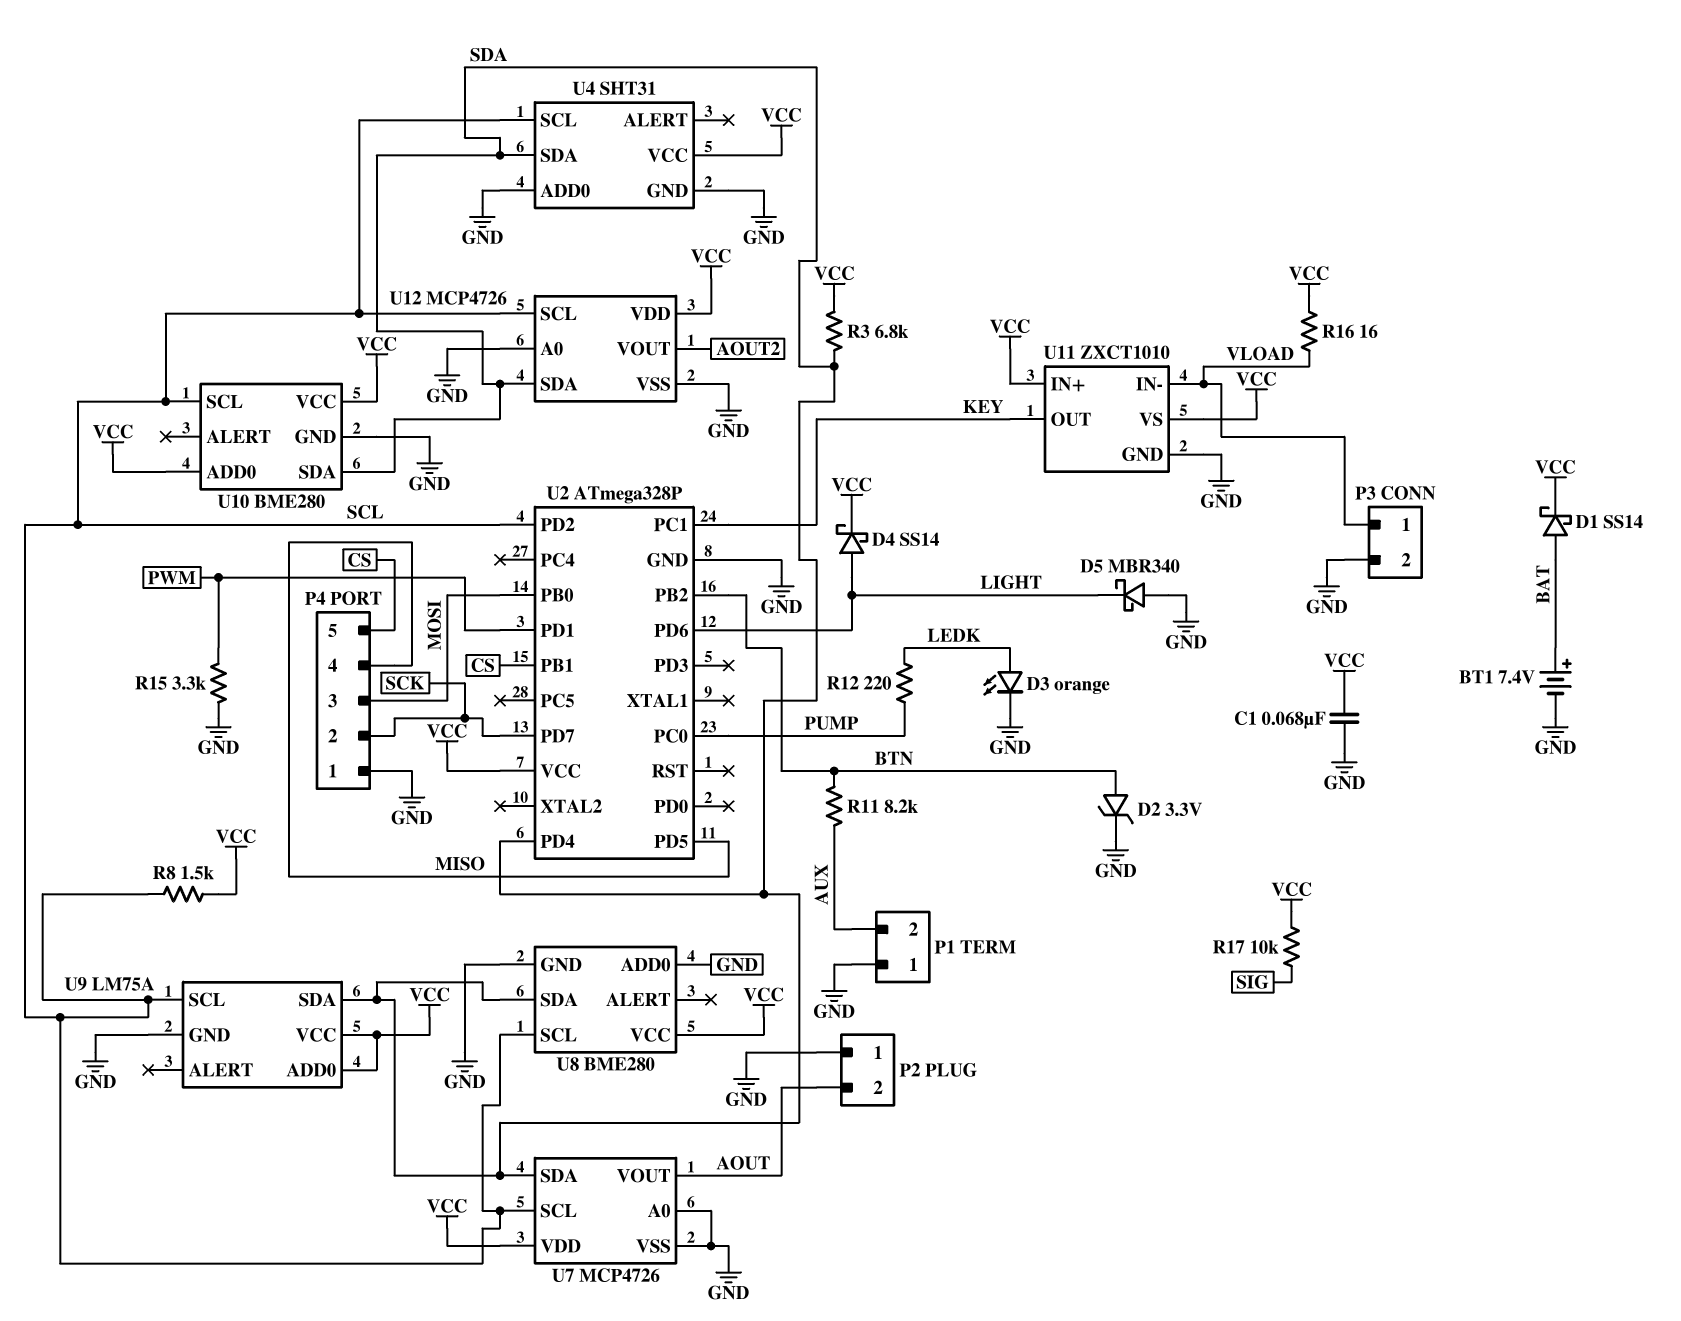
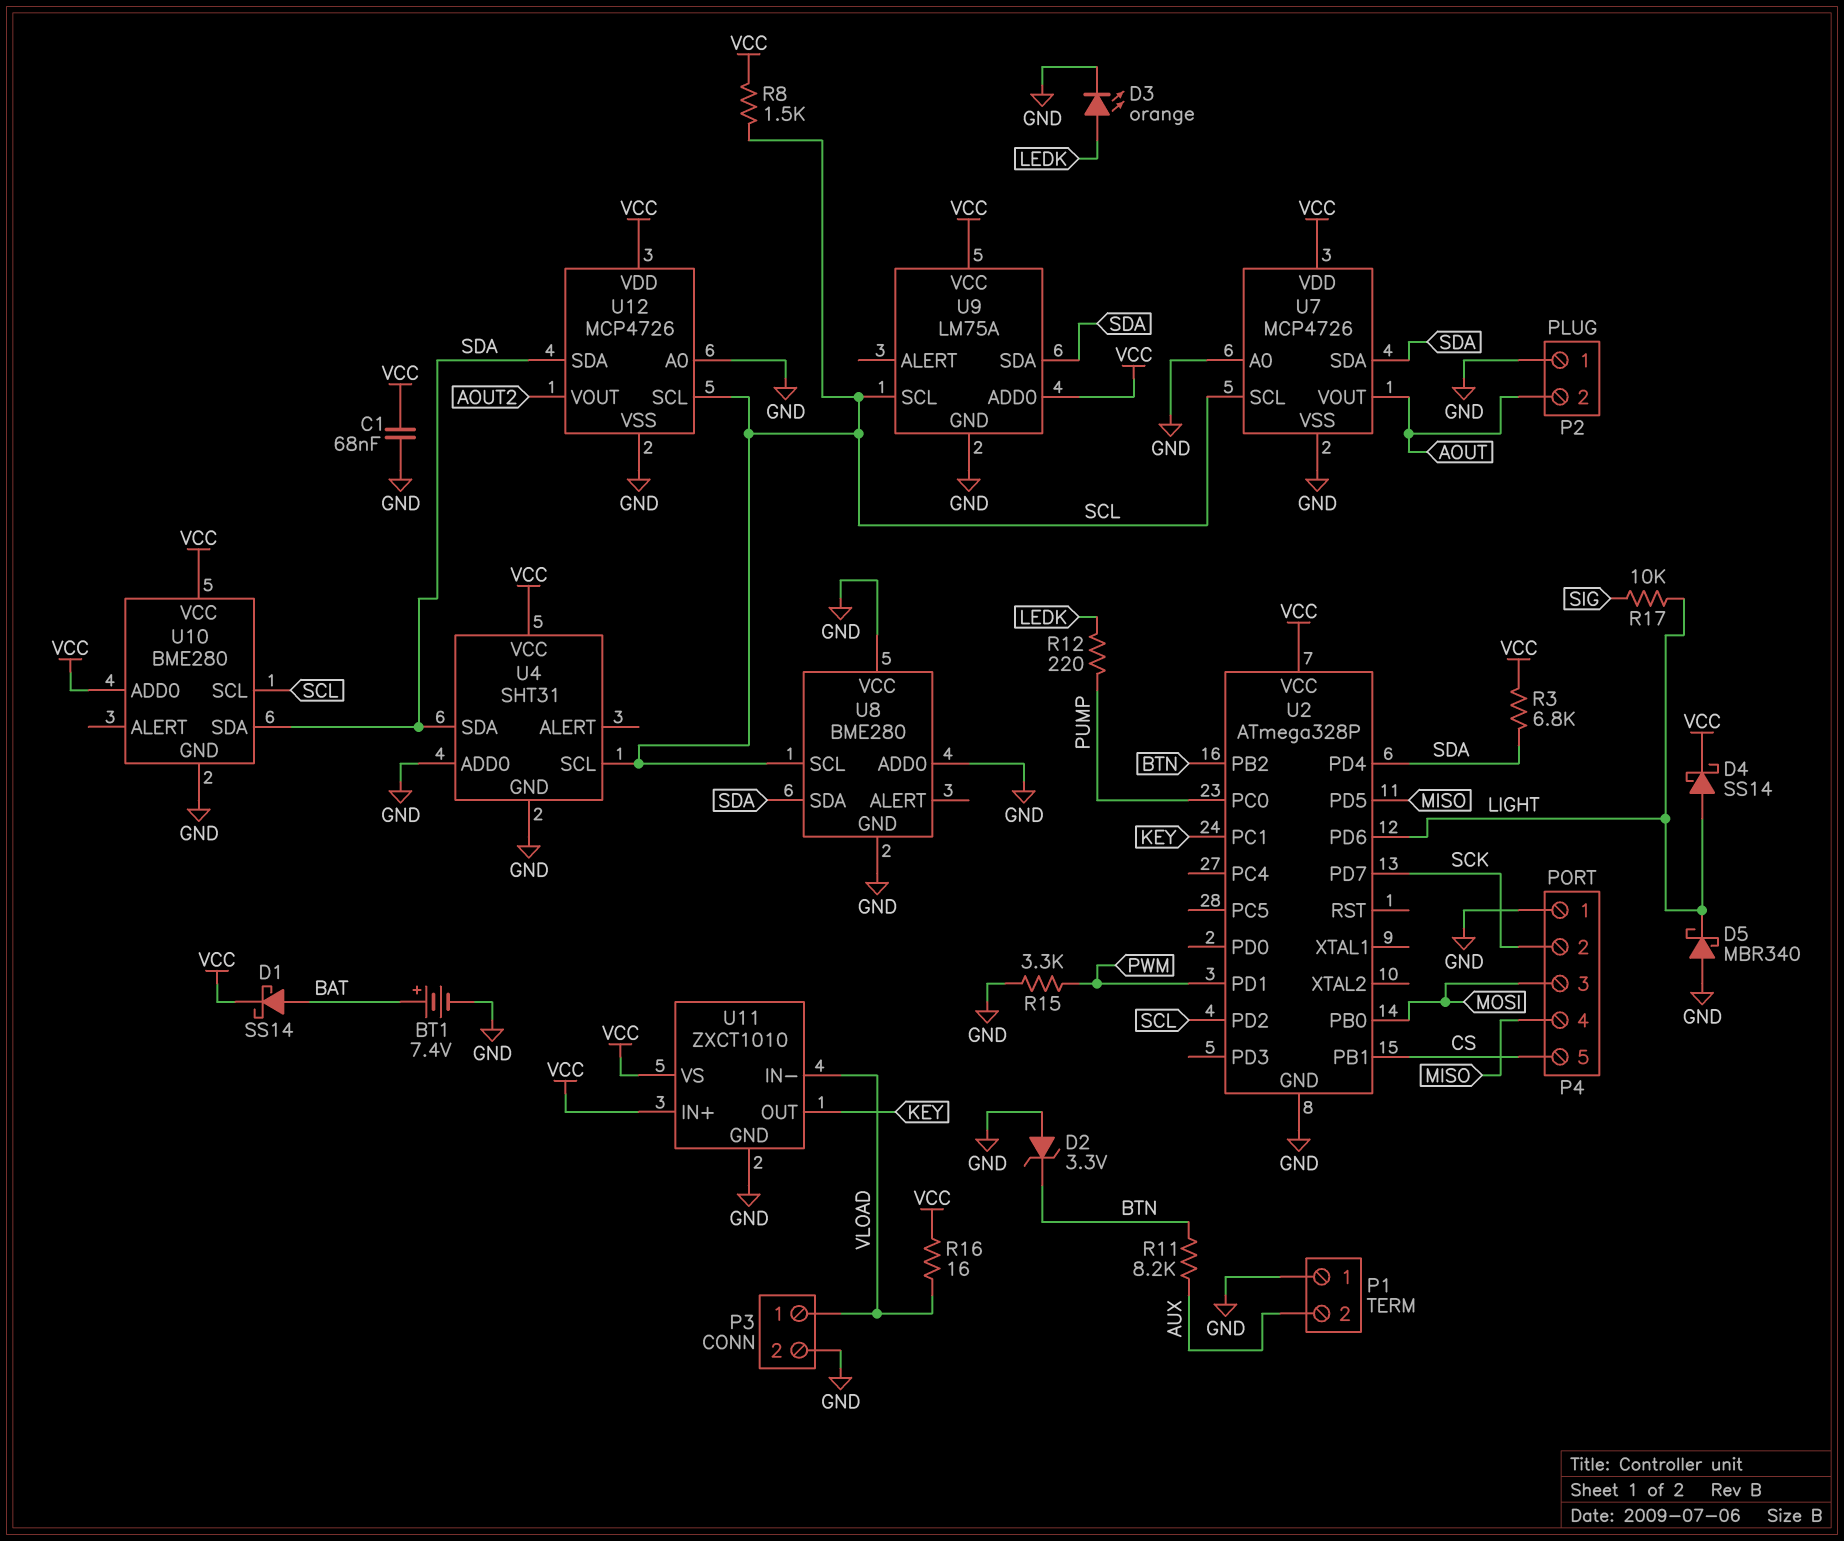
D2: zener 3.3V (A BTN, K GND) -> zener 3.3V (A GND, K BTN)
R17: 10k (SIG, VCC) -> 10k (LIGHT, SIG)
U8 pin VCC: VCC -> GND

